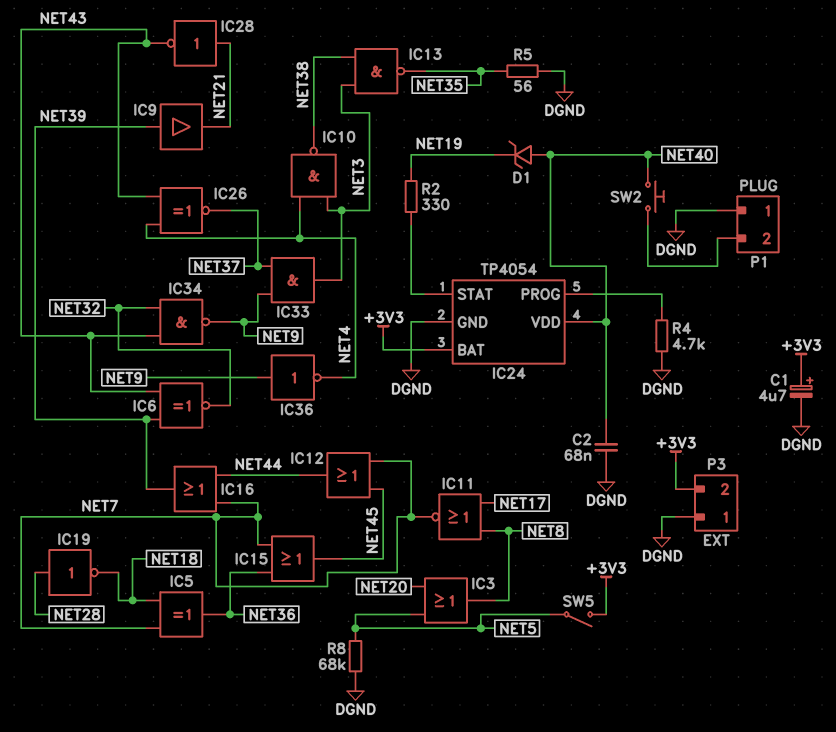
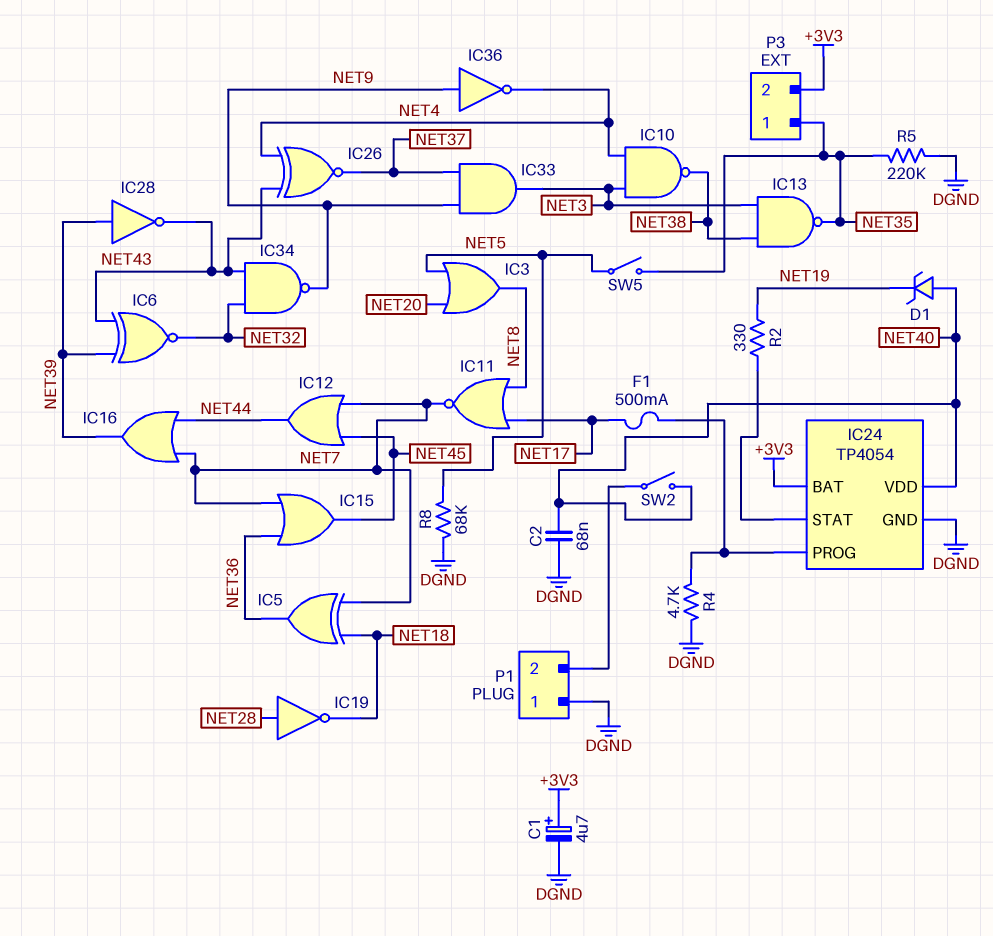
F1: none -> 500mA (IC24/PROG, NET17)
IC9: buffer (in NET39, out NET21) -> none
IC28: NOT (in NET21, out NET43) -> NOT (in NET39, out NET43)
P3 pin 1: DGND -> NET35
R5: 56 (DGND, NET35) -> 220k (DGND, NET35)
SW2: button (NET40, P1/2) -> switch (NET40, P1/2)
SW5: switch (+3V3, NET5) -> switch (NET5, NET35)

